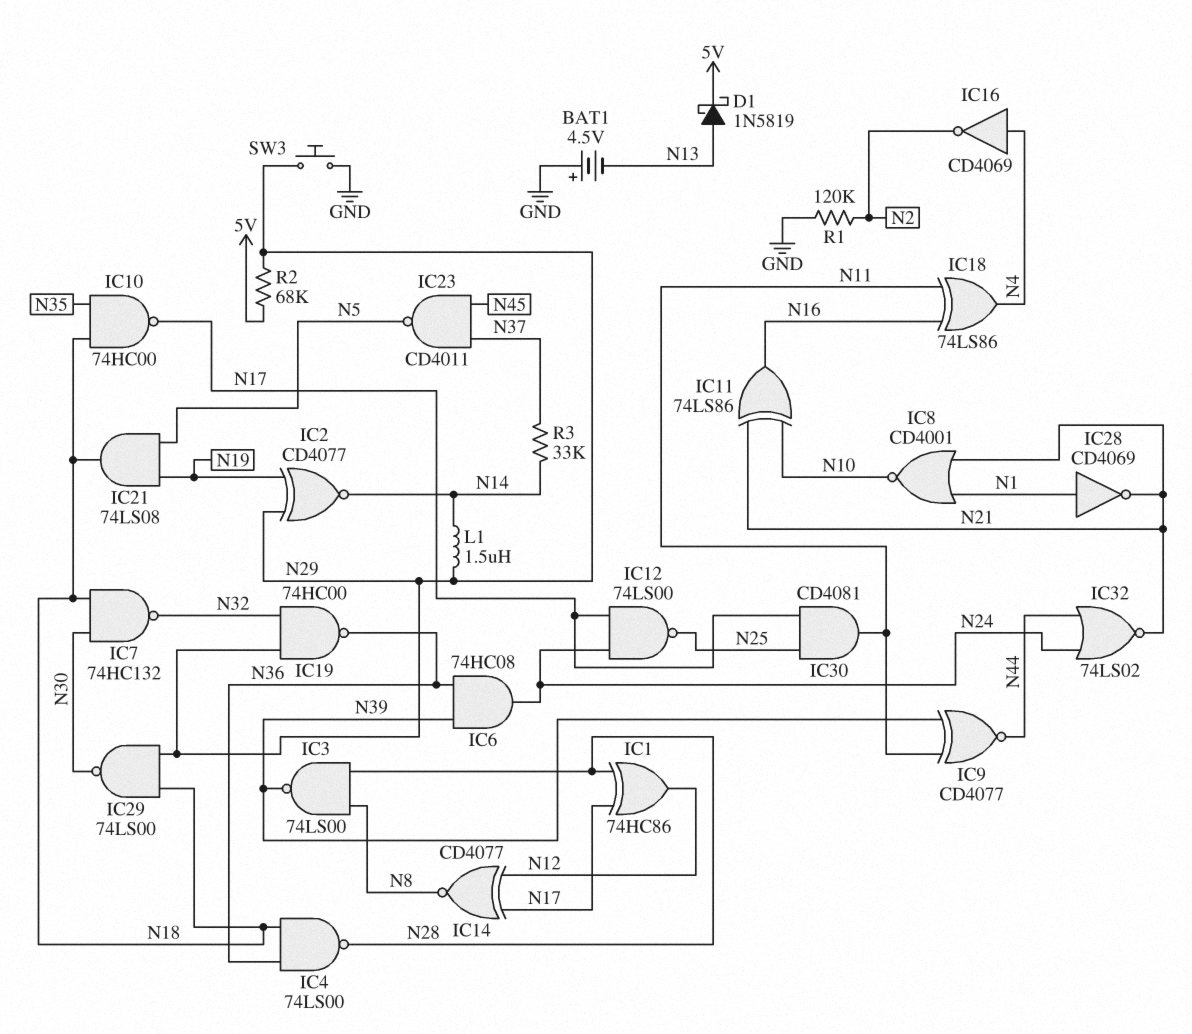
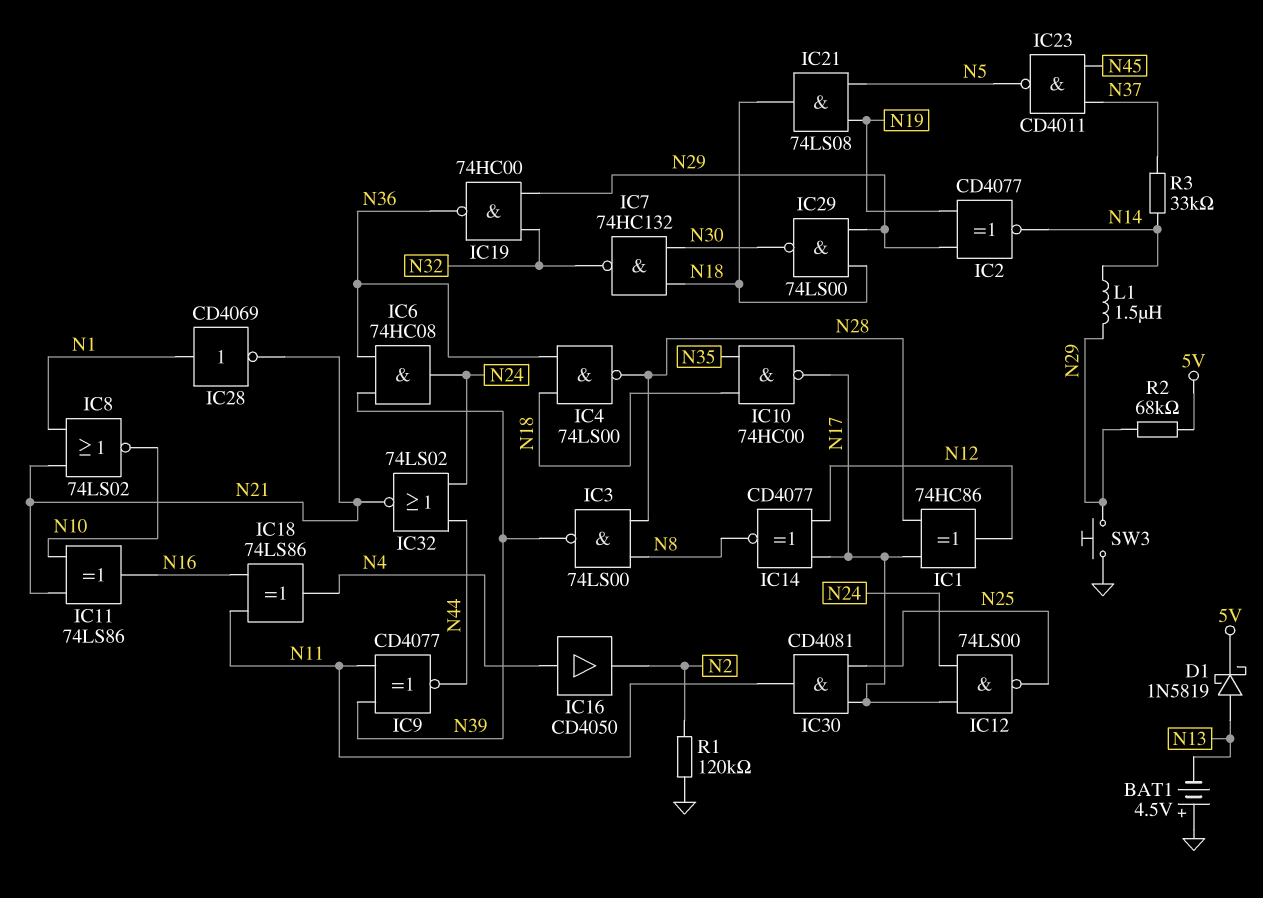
IC8: NOR CD4001 (in N1, in N21, out N10) -> NOR 74LS02 (in N1, in N21, out N10)
IC16: NOT CD4069 (in N4, out N2) -> buffer CD4050 (in N4, out N2)

